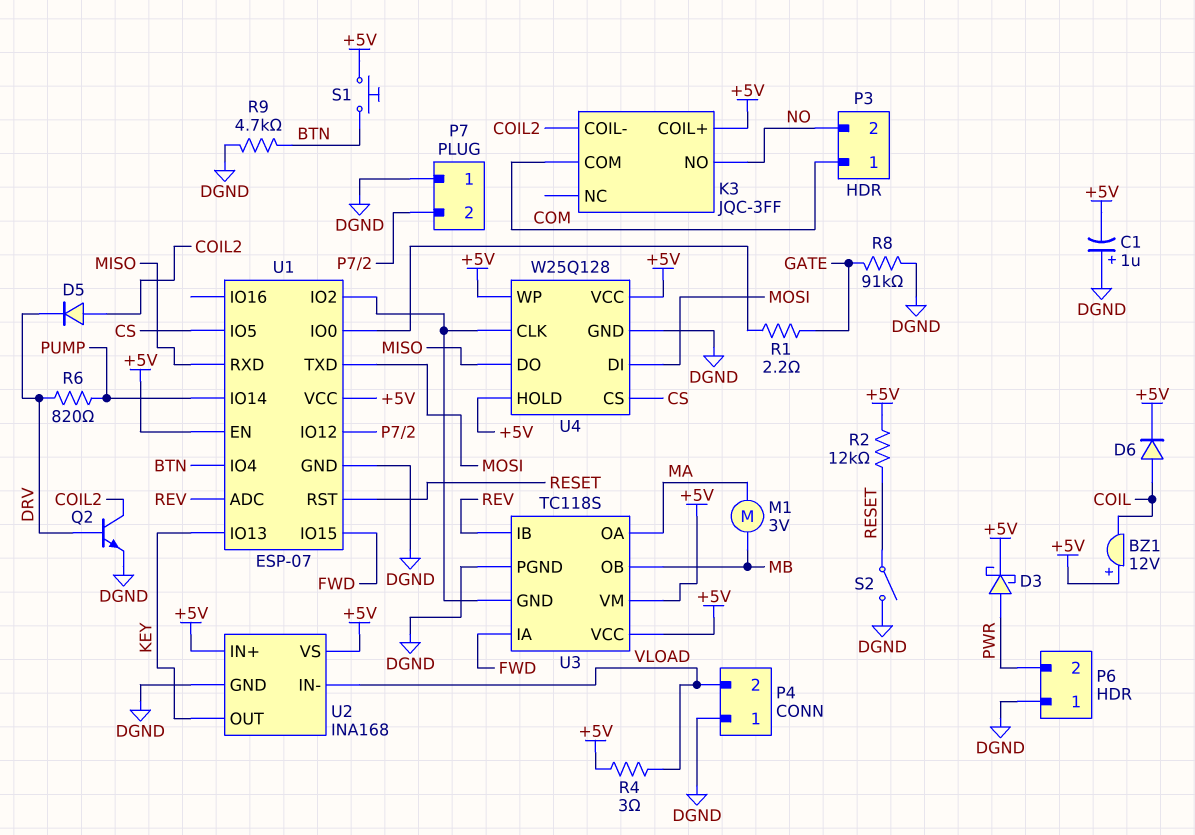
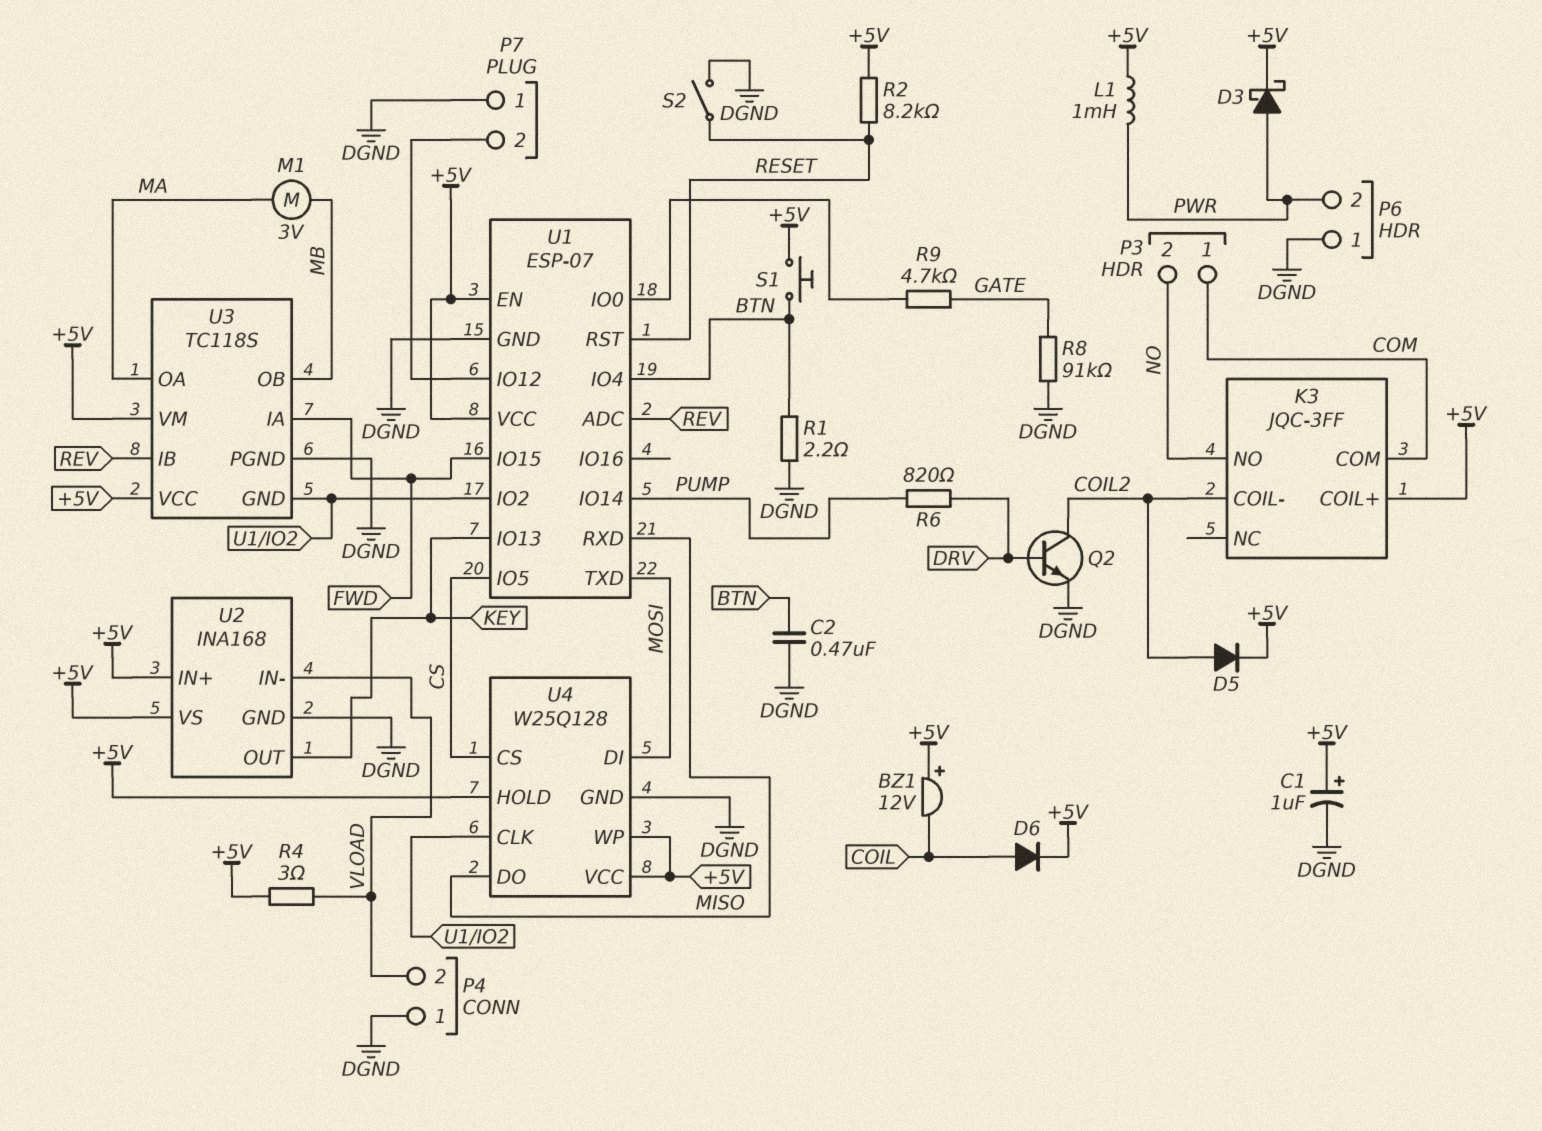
C1: 1uF (plus DGND, minus +5V) -> 1uF (plus +5V, minus DGND)
C2: none -> 470nF (BTN, DGND)
D5: diode (A COIL2, K DRV) -> diode (A COIL2, K +5V)
L1: none -> 1mH (+5V, PWR)
R1: 2.2 (GATE, U1/IO0) -> 2.2 (BTN, DGND)
R2: 12k (+5V, RESET) -> 8.2k (+5V, RESET)
R9: 4.7k (BTN, DGND) -> 4.7k (GATE, U1/IO0)

